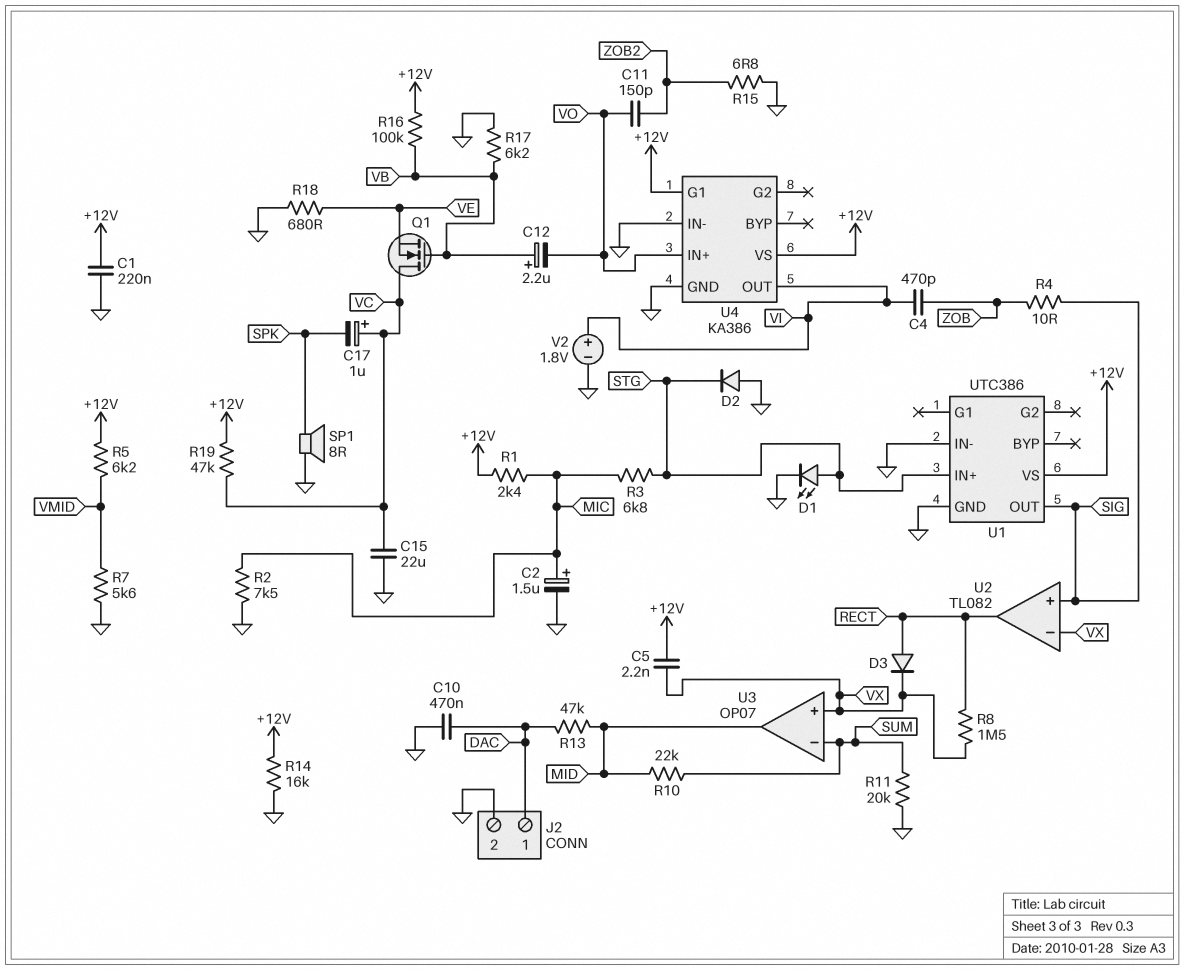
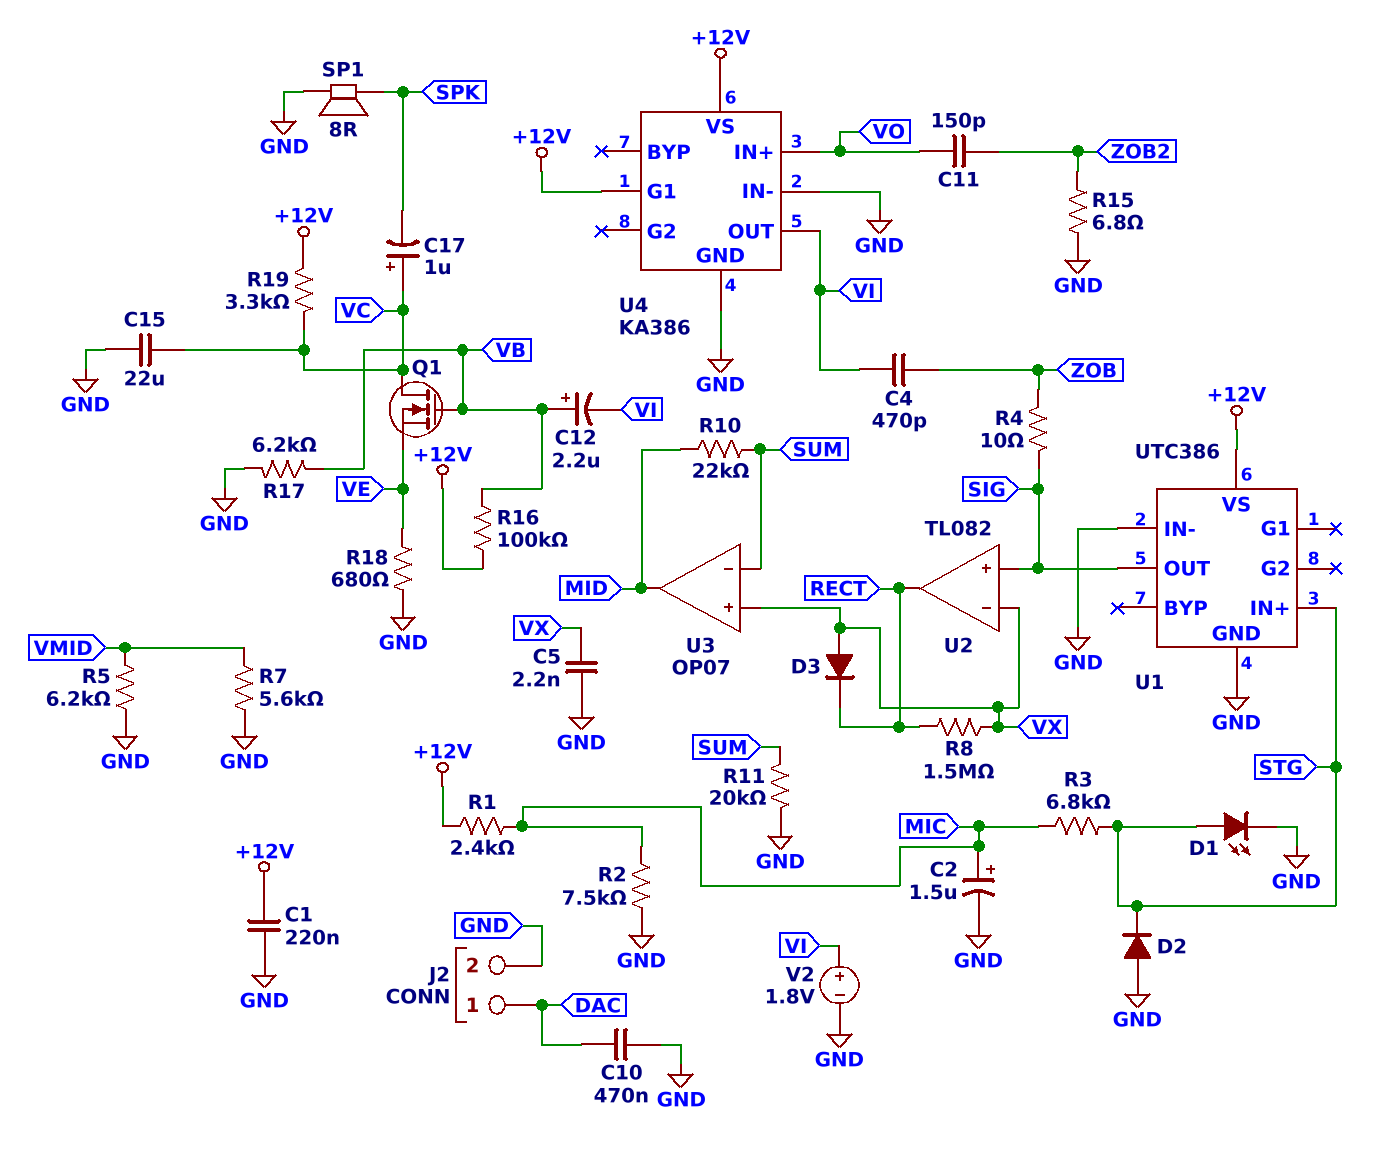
C5: 2.2nF (+12V, VX) -> 2.2nF (GND, VX)
C12: 2.2uF (plus VB, minus VO) -> 2.2uF (plus VB, minus VI)
D3: diode (A RECT, K VX) -> diode (A VX, K RECT)
R5: 6.2k (+12V, VMID) -> 6.2k (GND, VMID)
R13: 47k (DAC, MID) -> none
R14: 16k (+12V, GND) -> none
R19: 47k (+12V, VC) -> 3.3k (+12V, VC)

